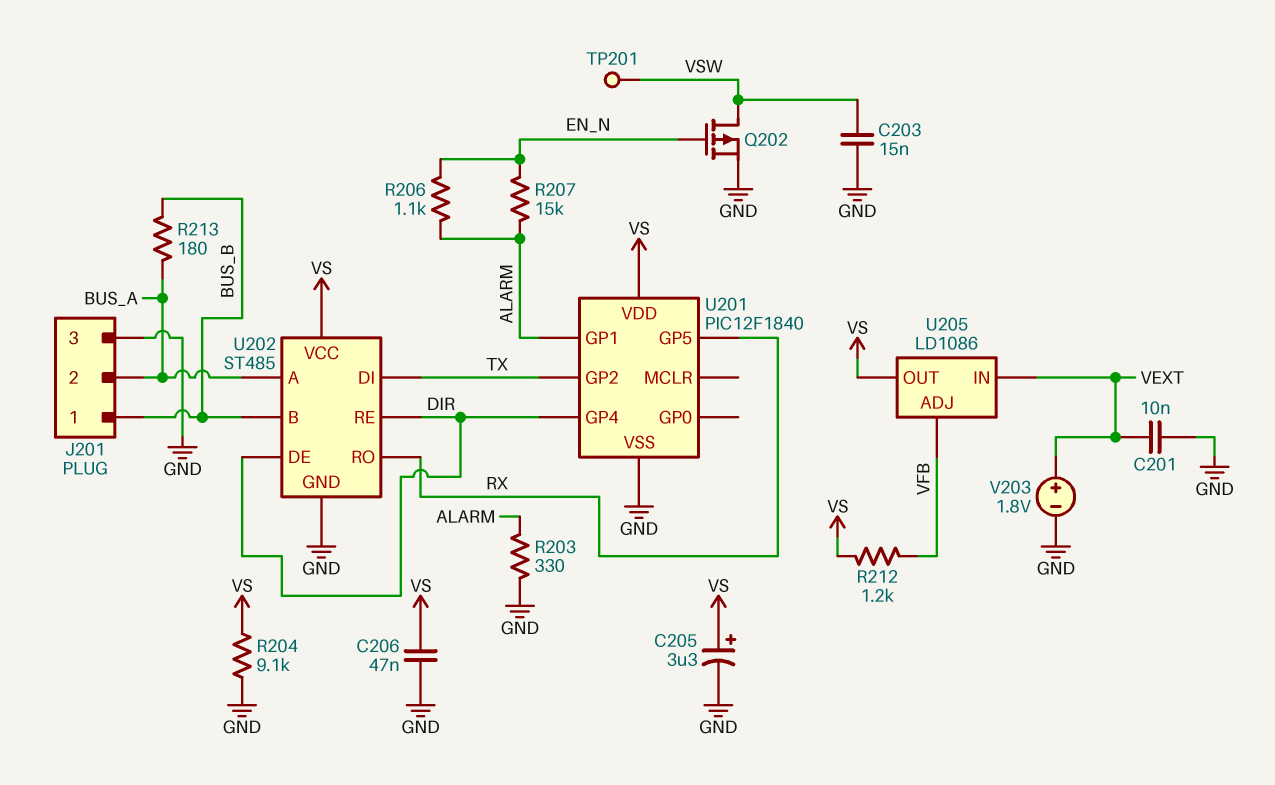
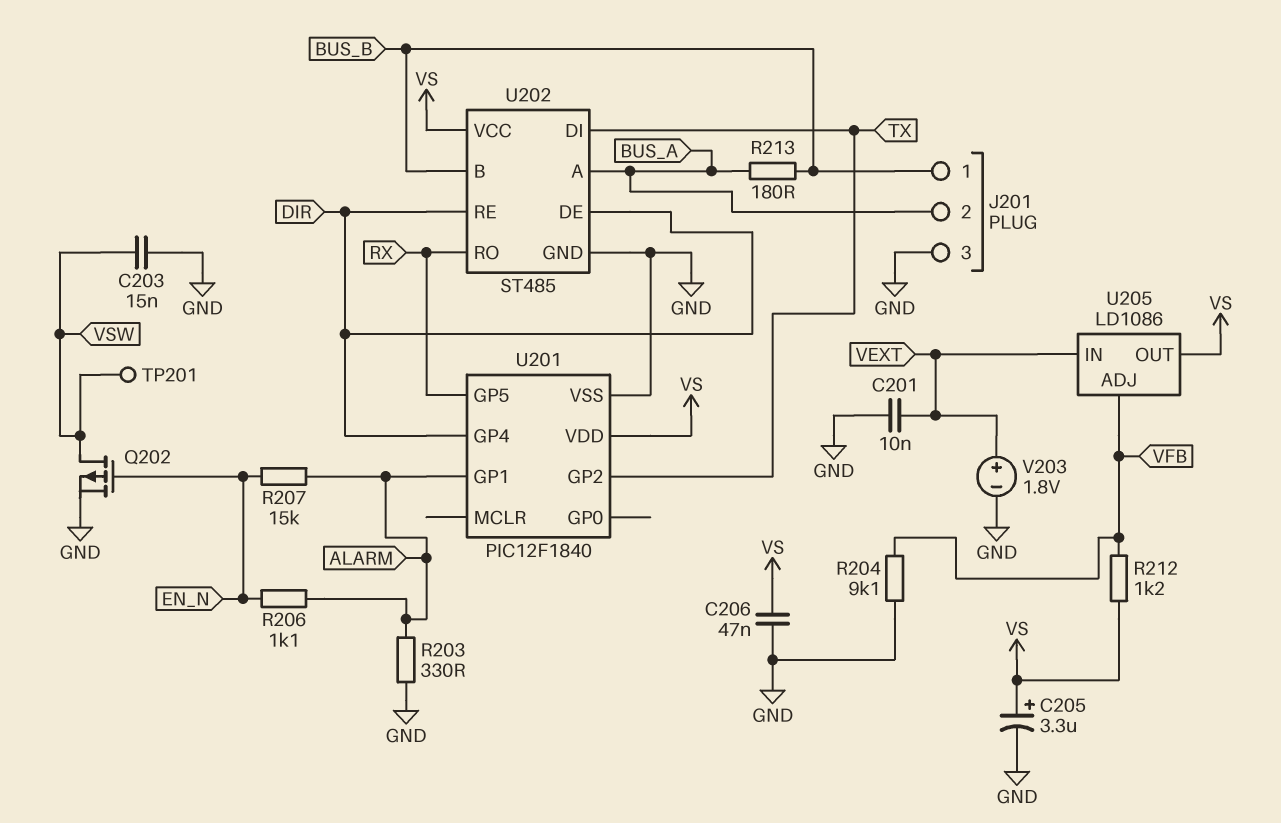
R204: 9.1k (GND, VS) -> 9.1k (GND, VFB)

